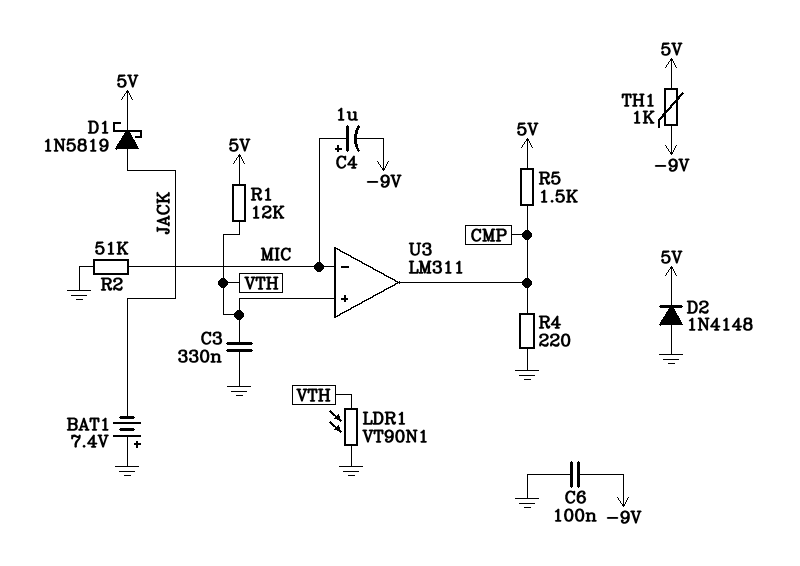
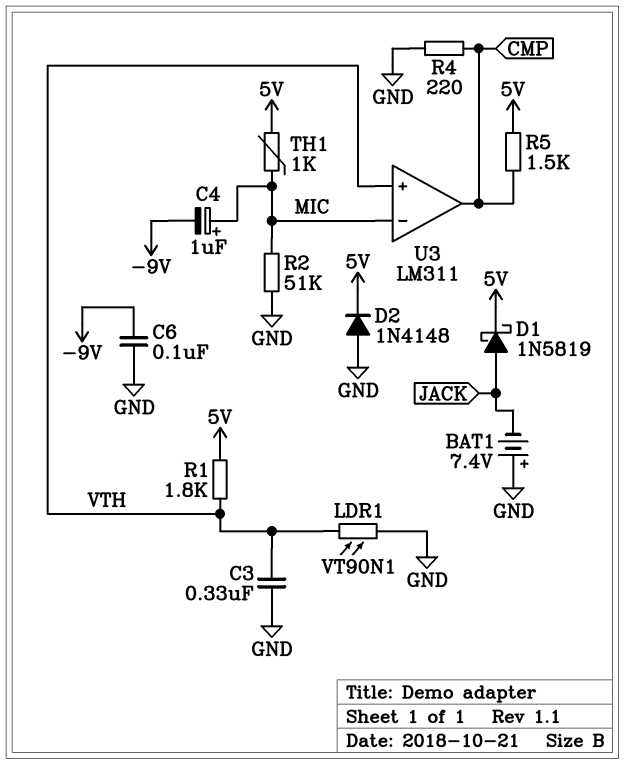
R1: 12k (5V, VTH) -> 1.8k (5V, VTH)
TH1: 1k (-9V, 5V) -> 1k (5V, MIC)

